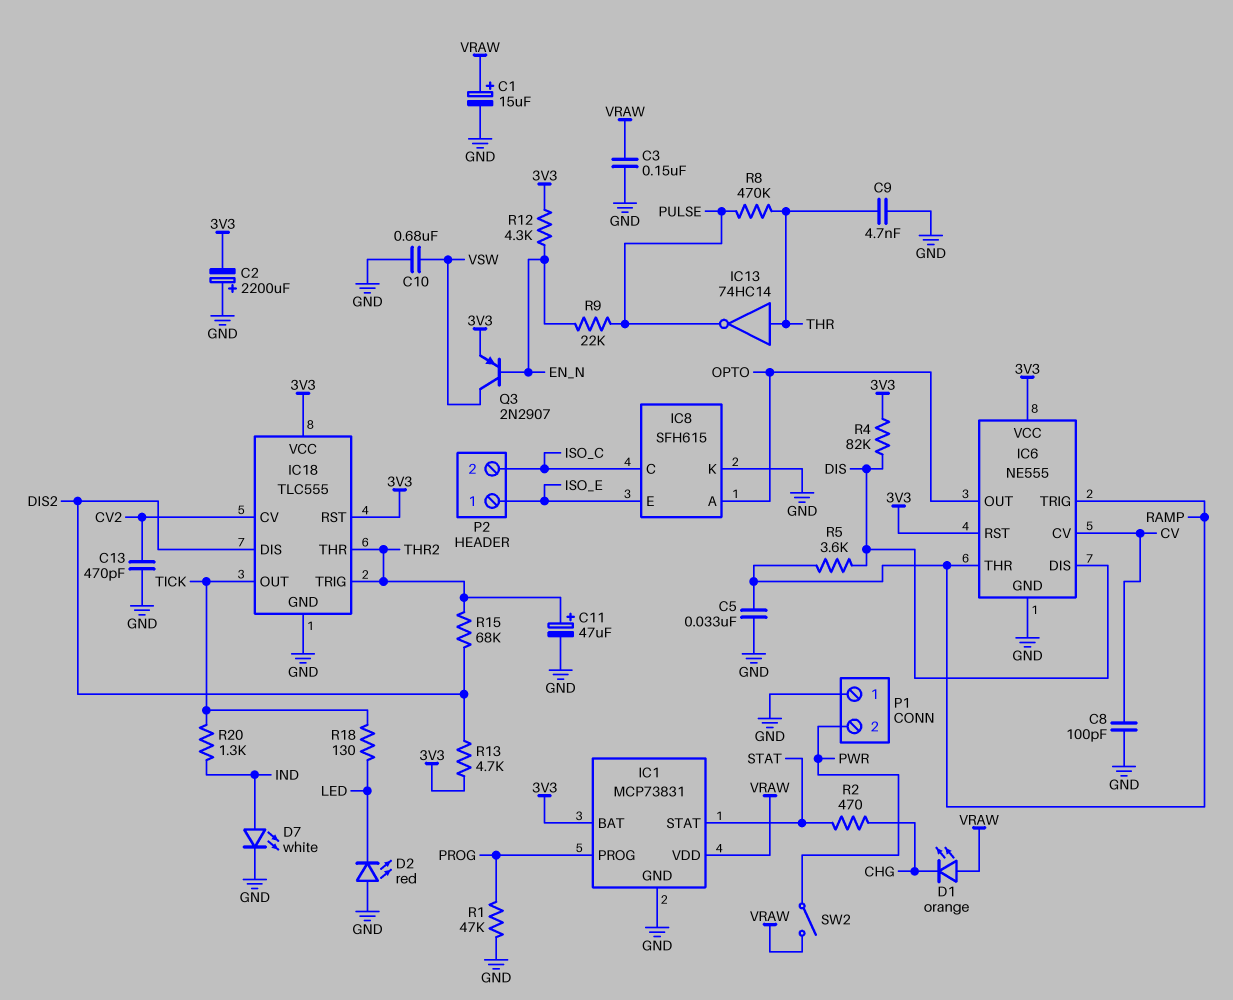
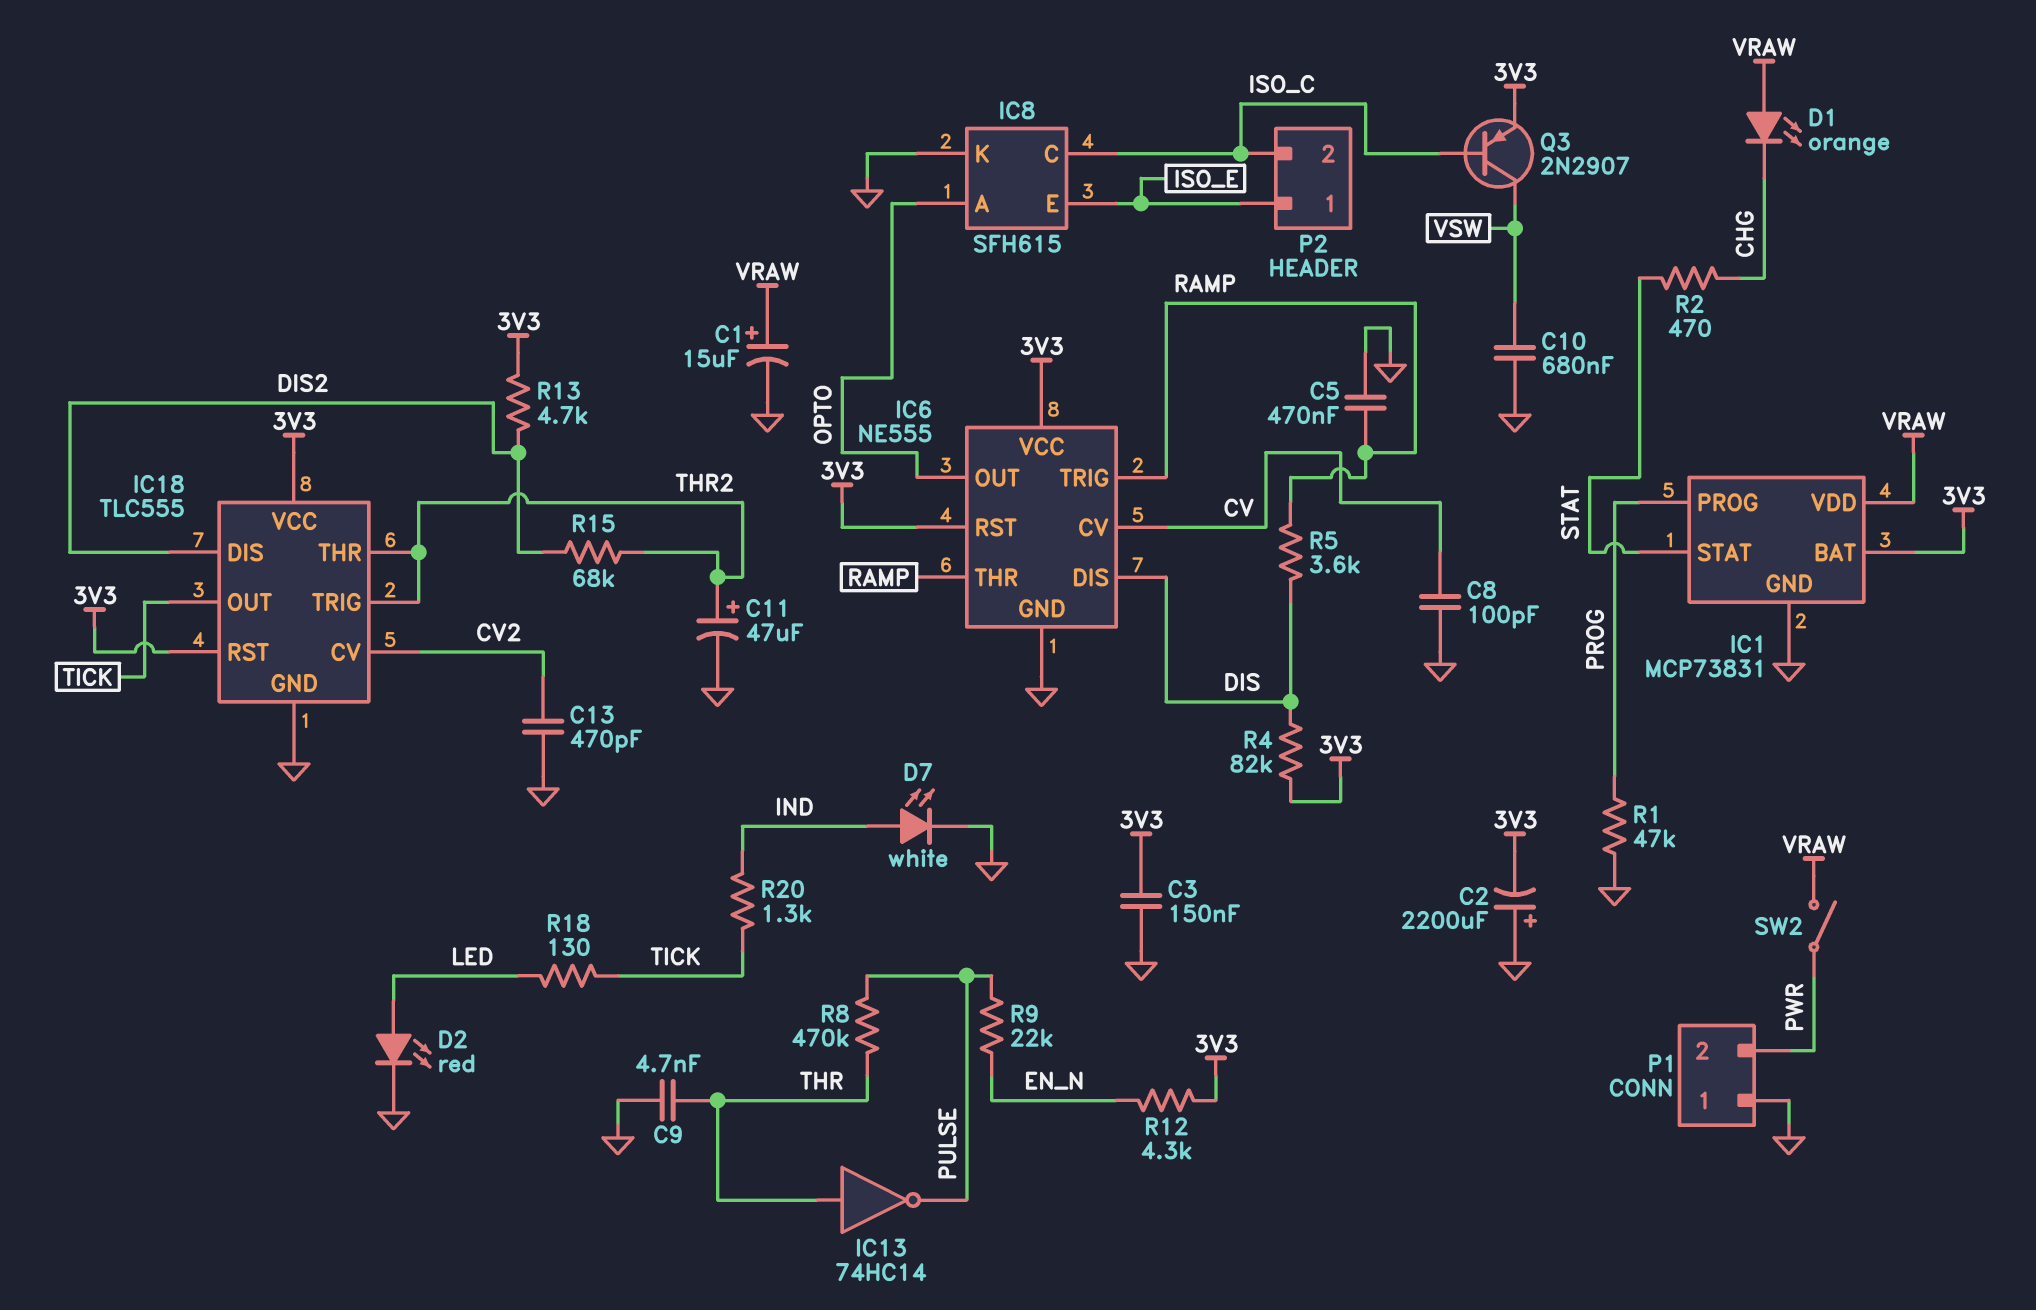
C3: 150nF (GND, VRAW) -> 150nF (3V3, GND)
C5: 33nF (GND, RAMP) -> 470nF (GND, RAMP)
D2: LED red (A GND, K LED) -> LED red (A LED, K GND)
Q3: PNP 2N2907 (B EN_N, C VSW, E 3V3) -> PNP 2N2907 (B ISO_C, C VSW, E 3V3)

